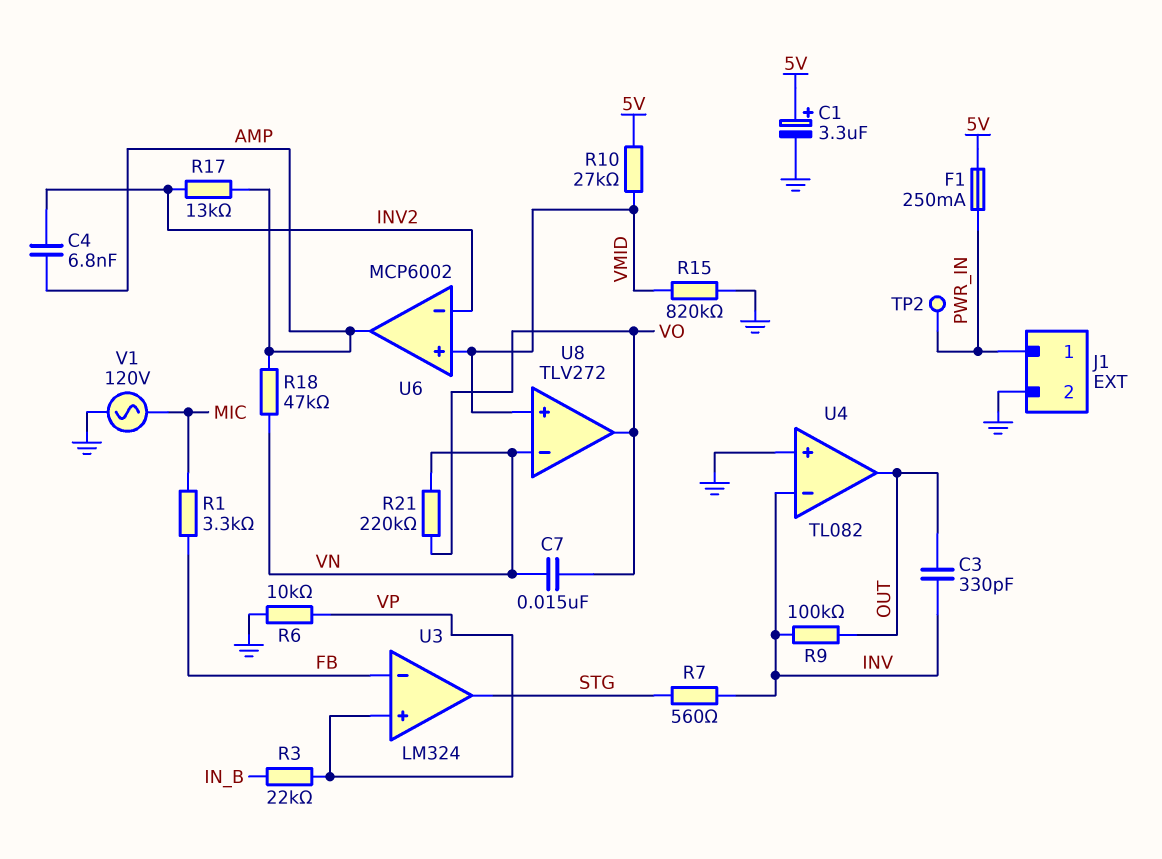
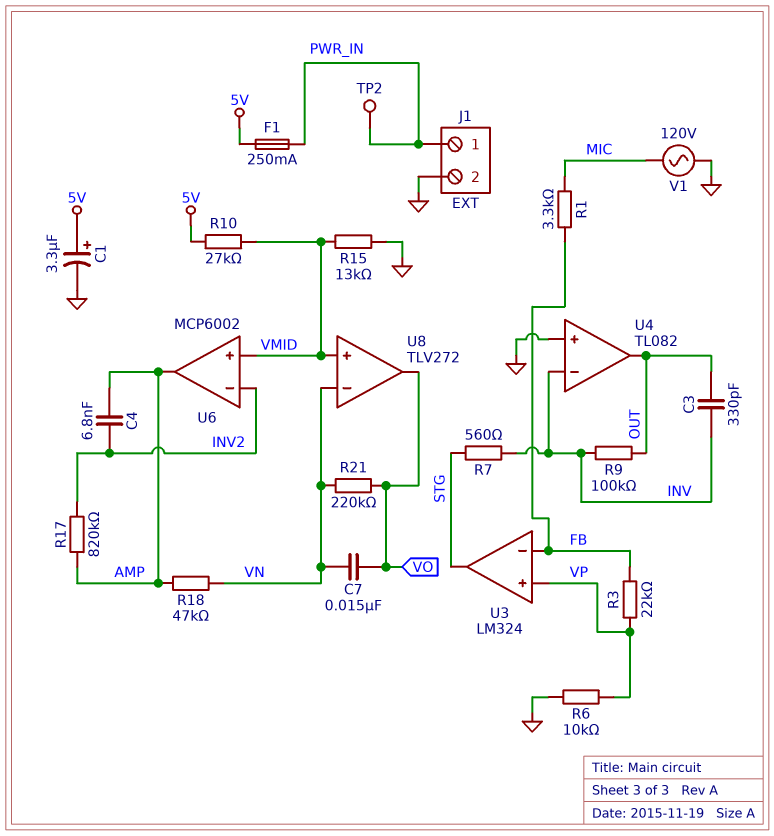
R3: 22k (IN_B, VP) -> 22k (FB, VP)
R15: 820k (GND, VMID) -> 13k (GND, VMID)
R17: 13k (AMP, INV2) -> 820k (AMP, INV2)

